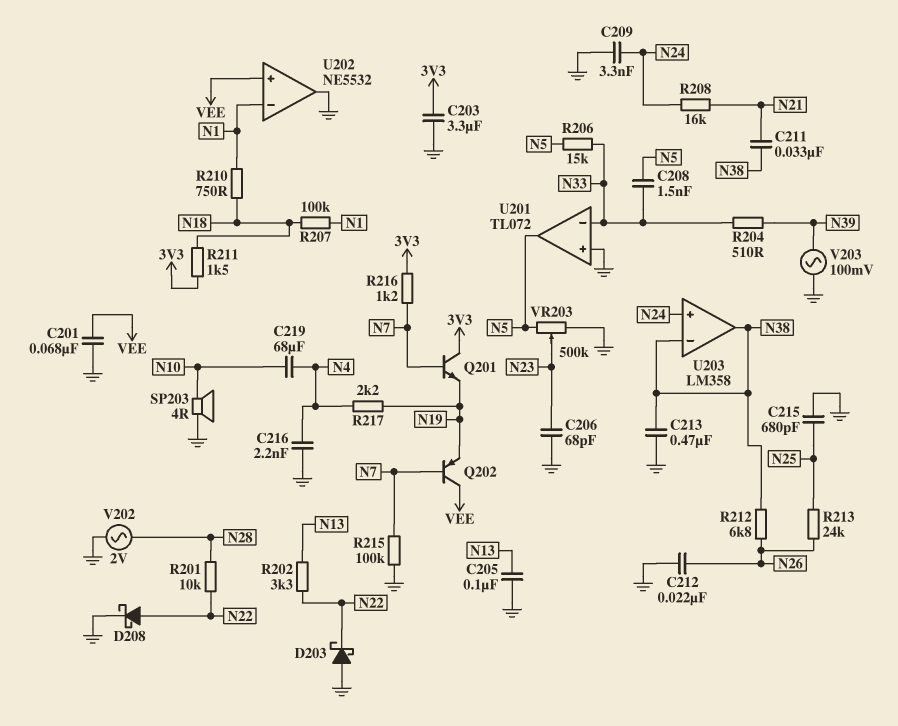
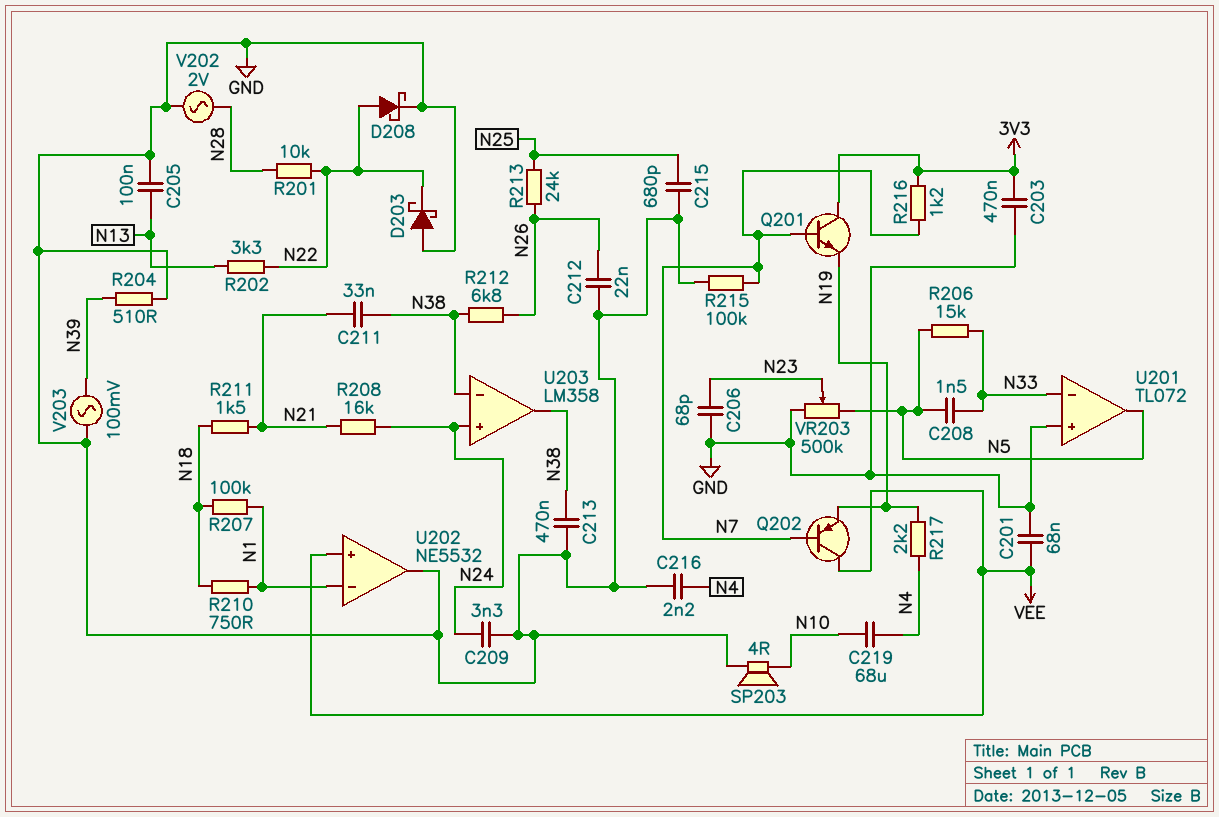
C203: 3.3uF (3V3, GND) -> 470nF (3V3, GND)
R204: 510 (N33, N39) -> 510 (GND, N39)
R211: 1.5k (3V3, N18) -> 1.5k (N18, N21)

